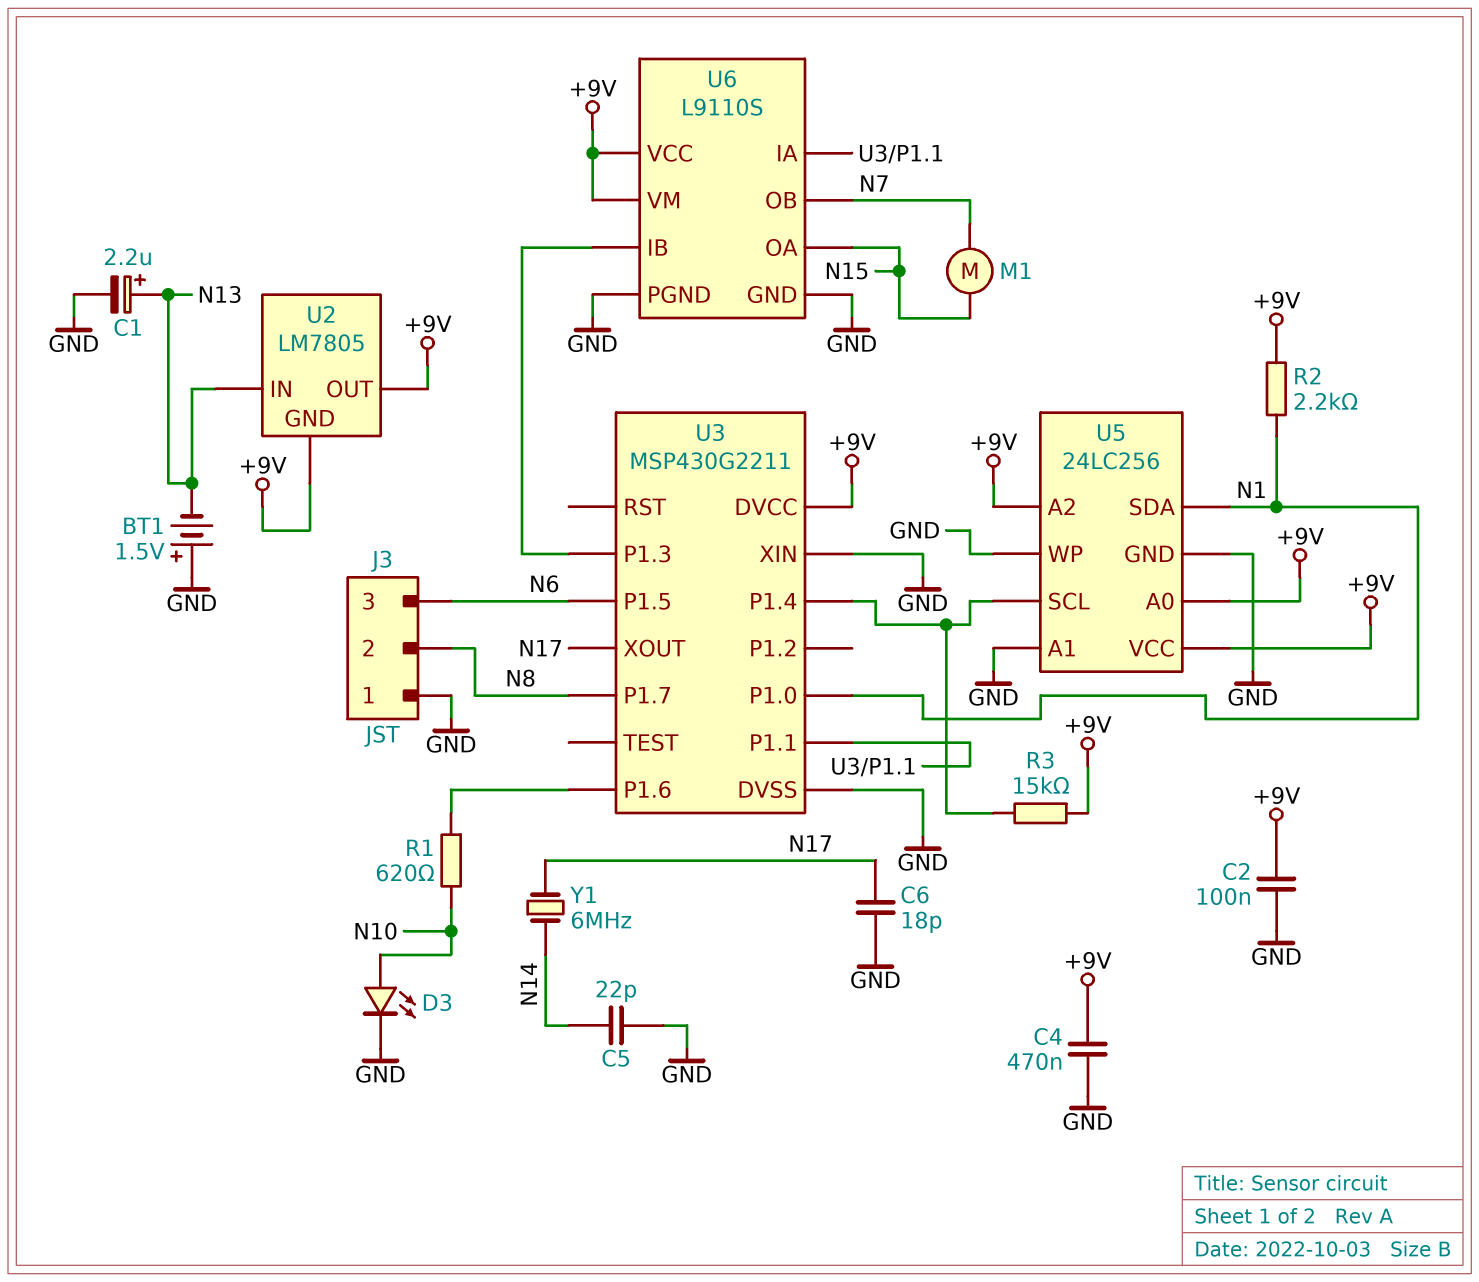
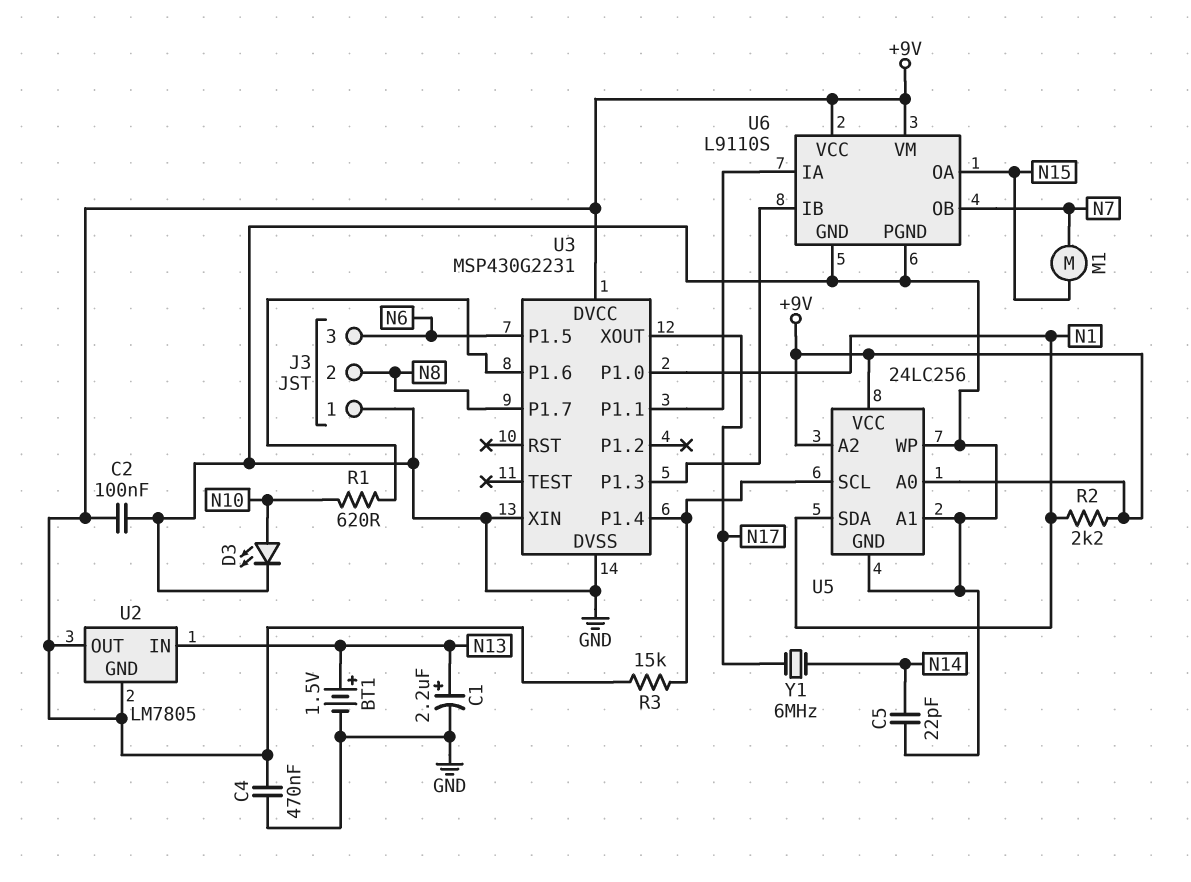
BT1: 1.5V (plus GND, minus N13) -> 1.5V (plus N13, minus GND)
C6: 18pF (GND, N17) -> none
U3: MSP430G2211 -> MSP430G2231

